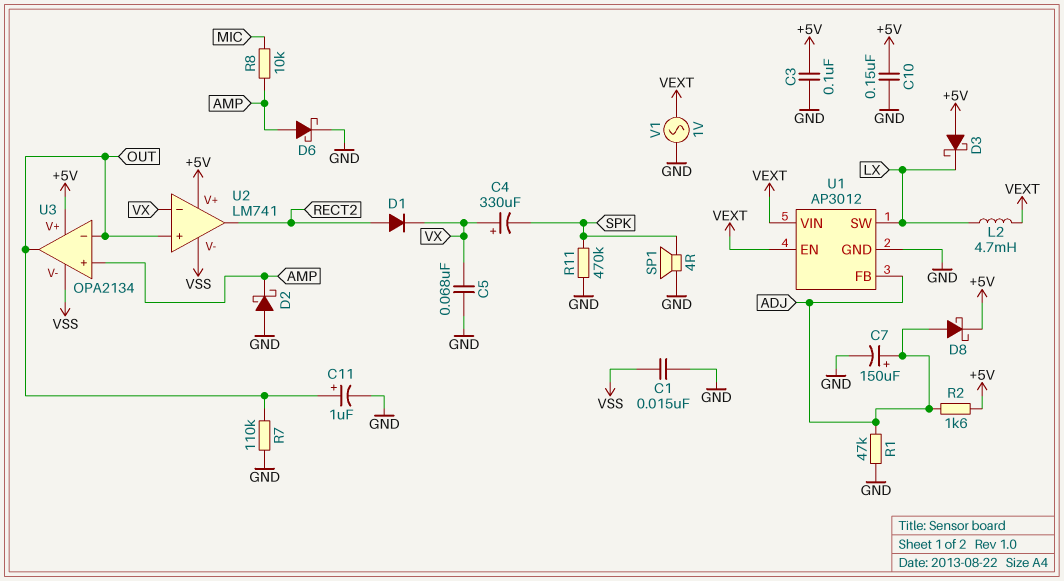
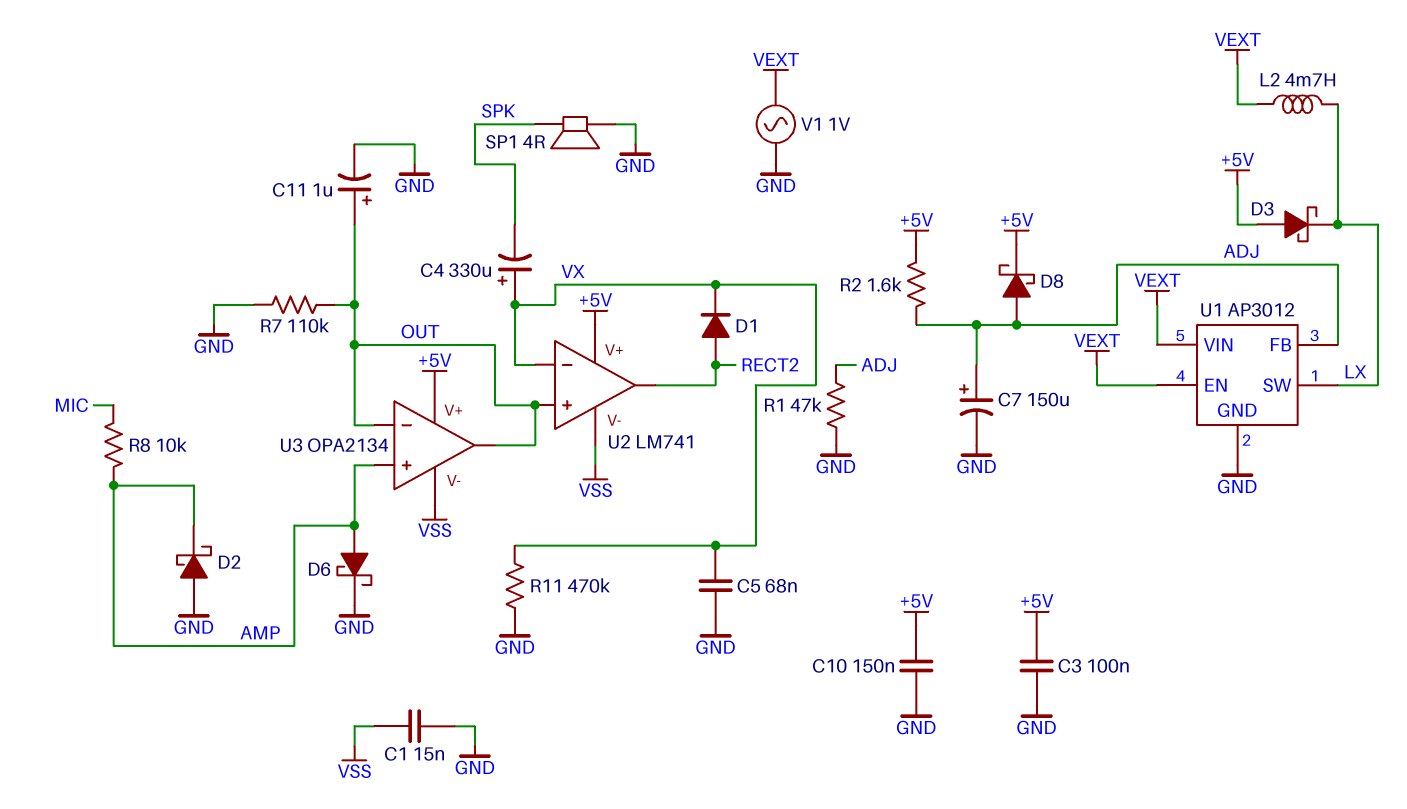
R11: 470k (GND, SPK) -> 470k (GND, VX)

